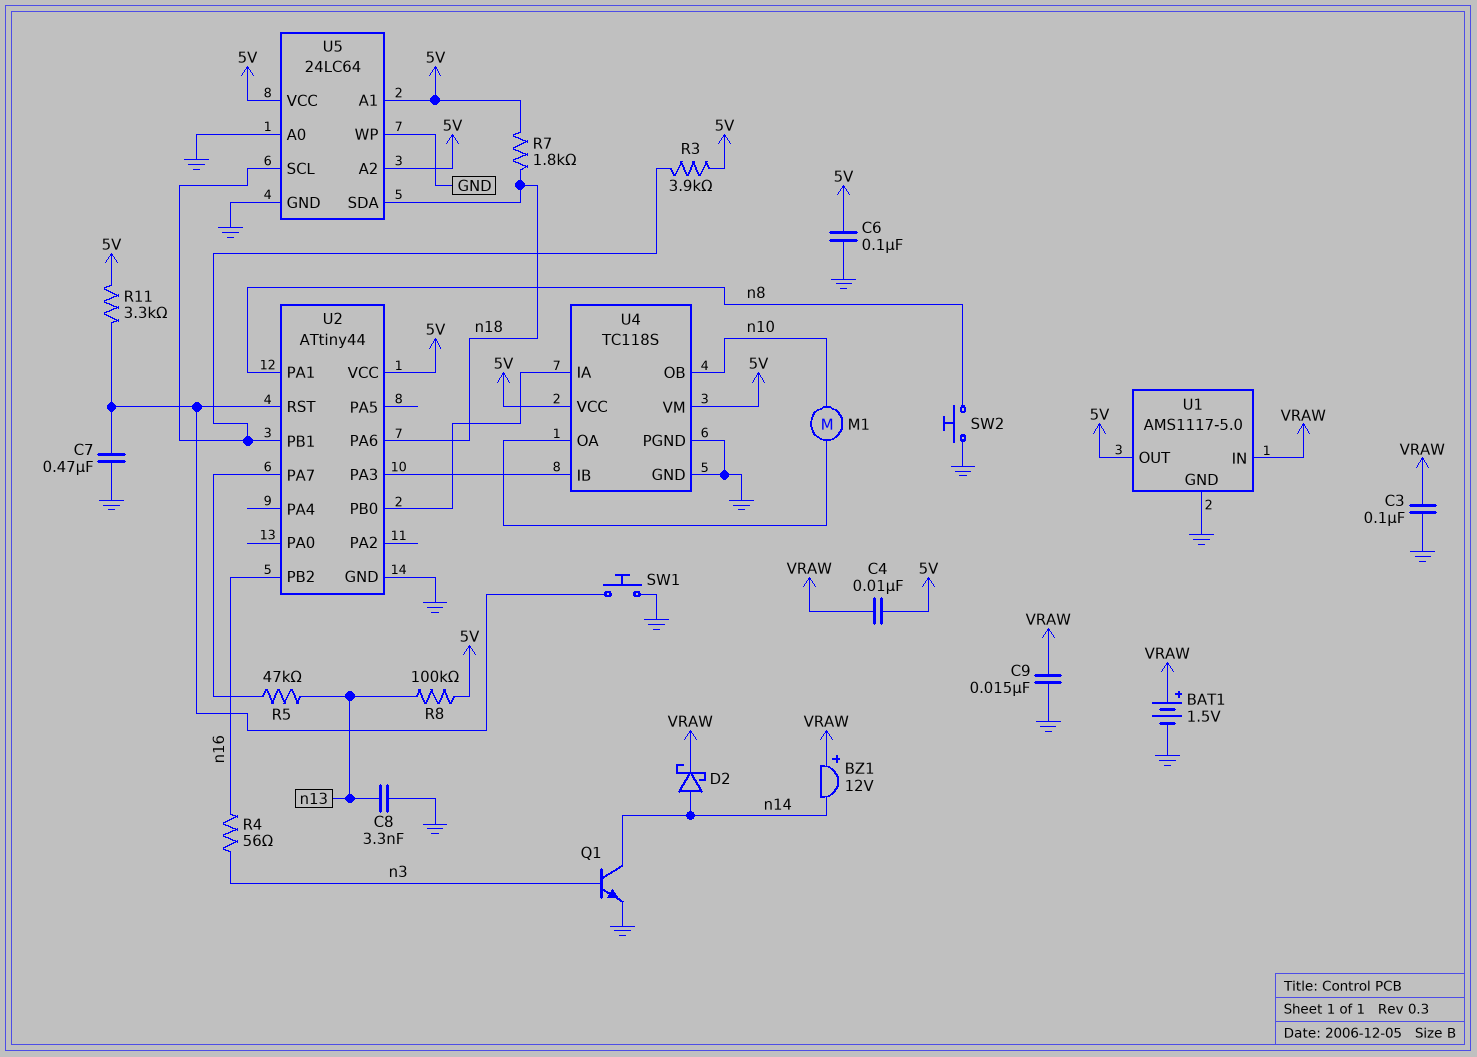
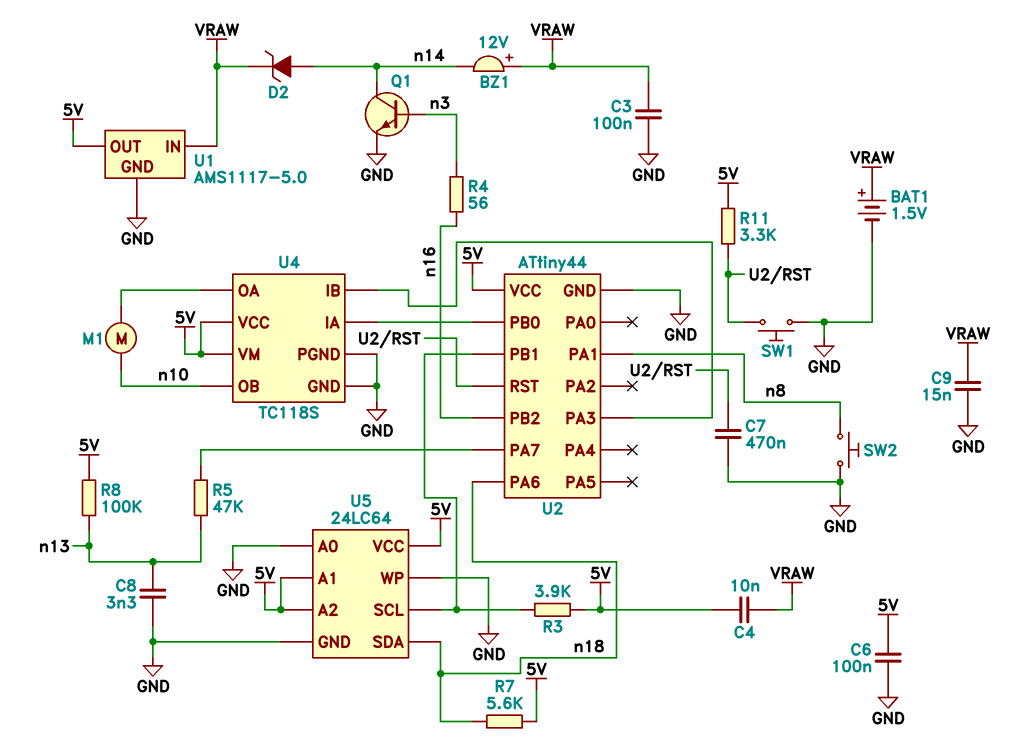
D2: schottky (A n14, K VRAW) -> zener (A n14, K VRAW)
R7: 1.8k (5V, n18) -> 5.6k (5V, n18)

